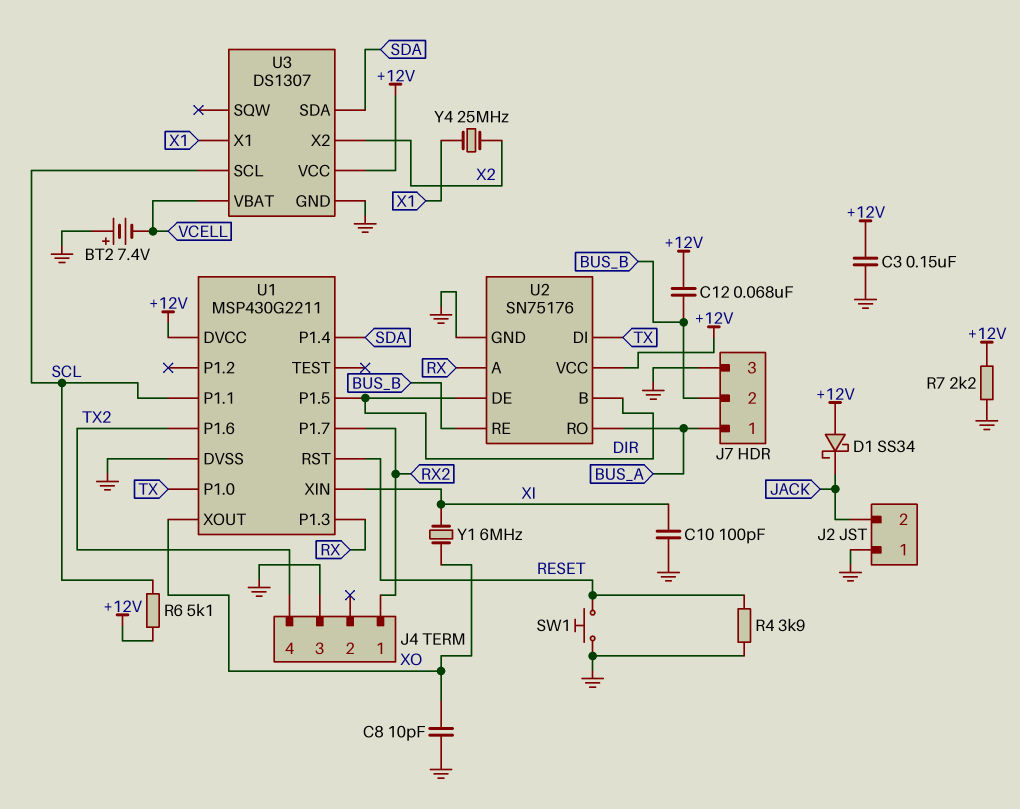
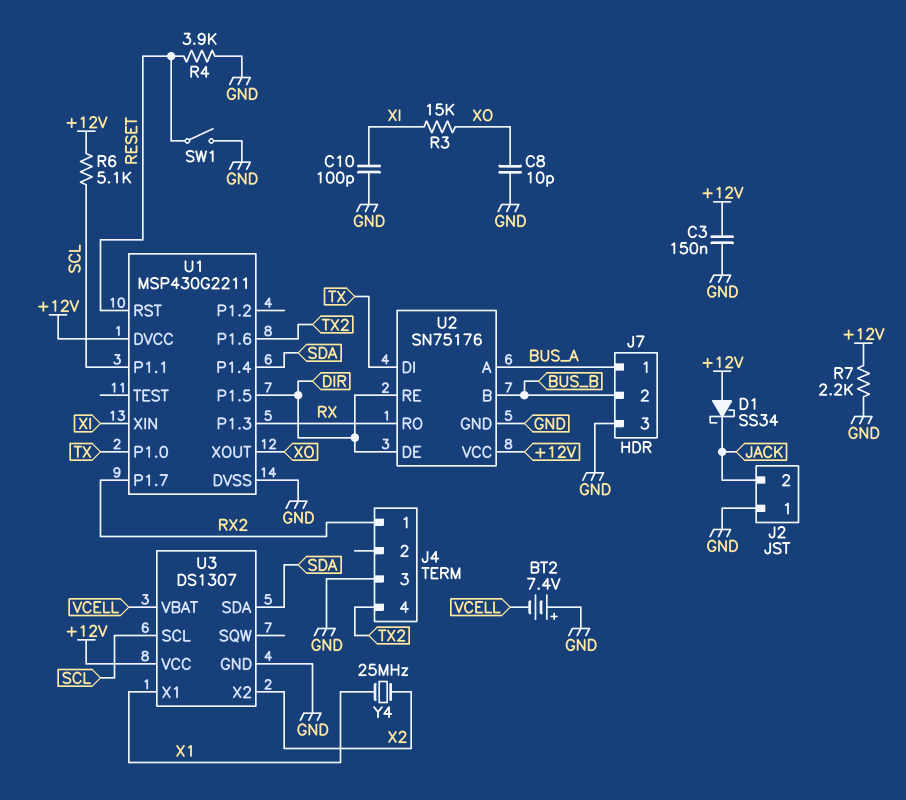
C12: 68nF (+12V, BUS_B) -> none
R3: none -> 15k (XI, XO)
SW1: button (GND, RESET) -> switch (GND, RESET)
U2 pin A: RX -> BUS_A
U2 pin B: DIR -> BUS_B
U2 pin RE: BUS_B -> DIR
U2 pin RO: BUS_A -> RX
Y1: 6MHz (XI, XO) -> none

